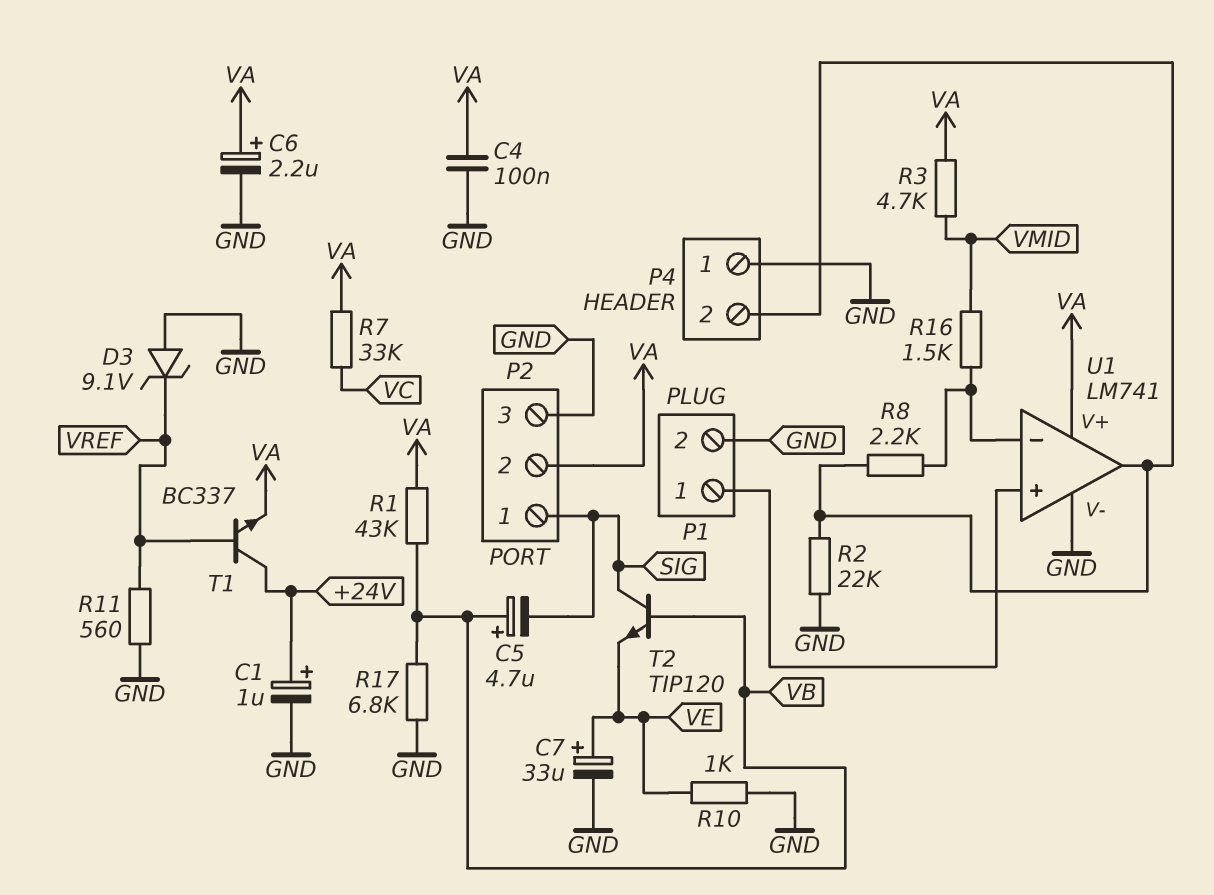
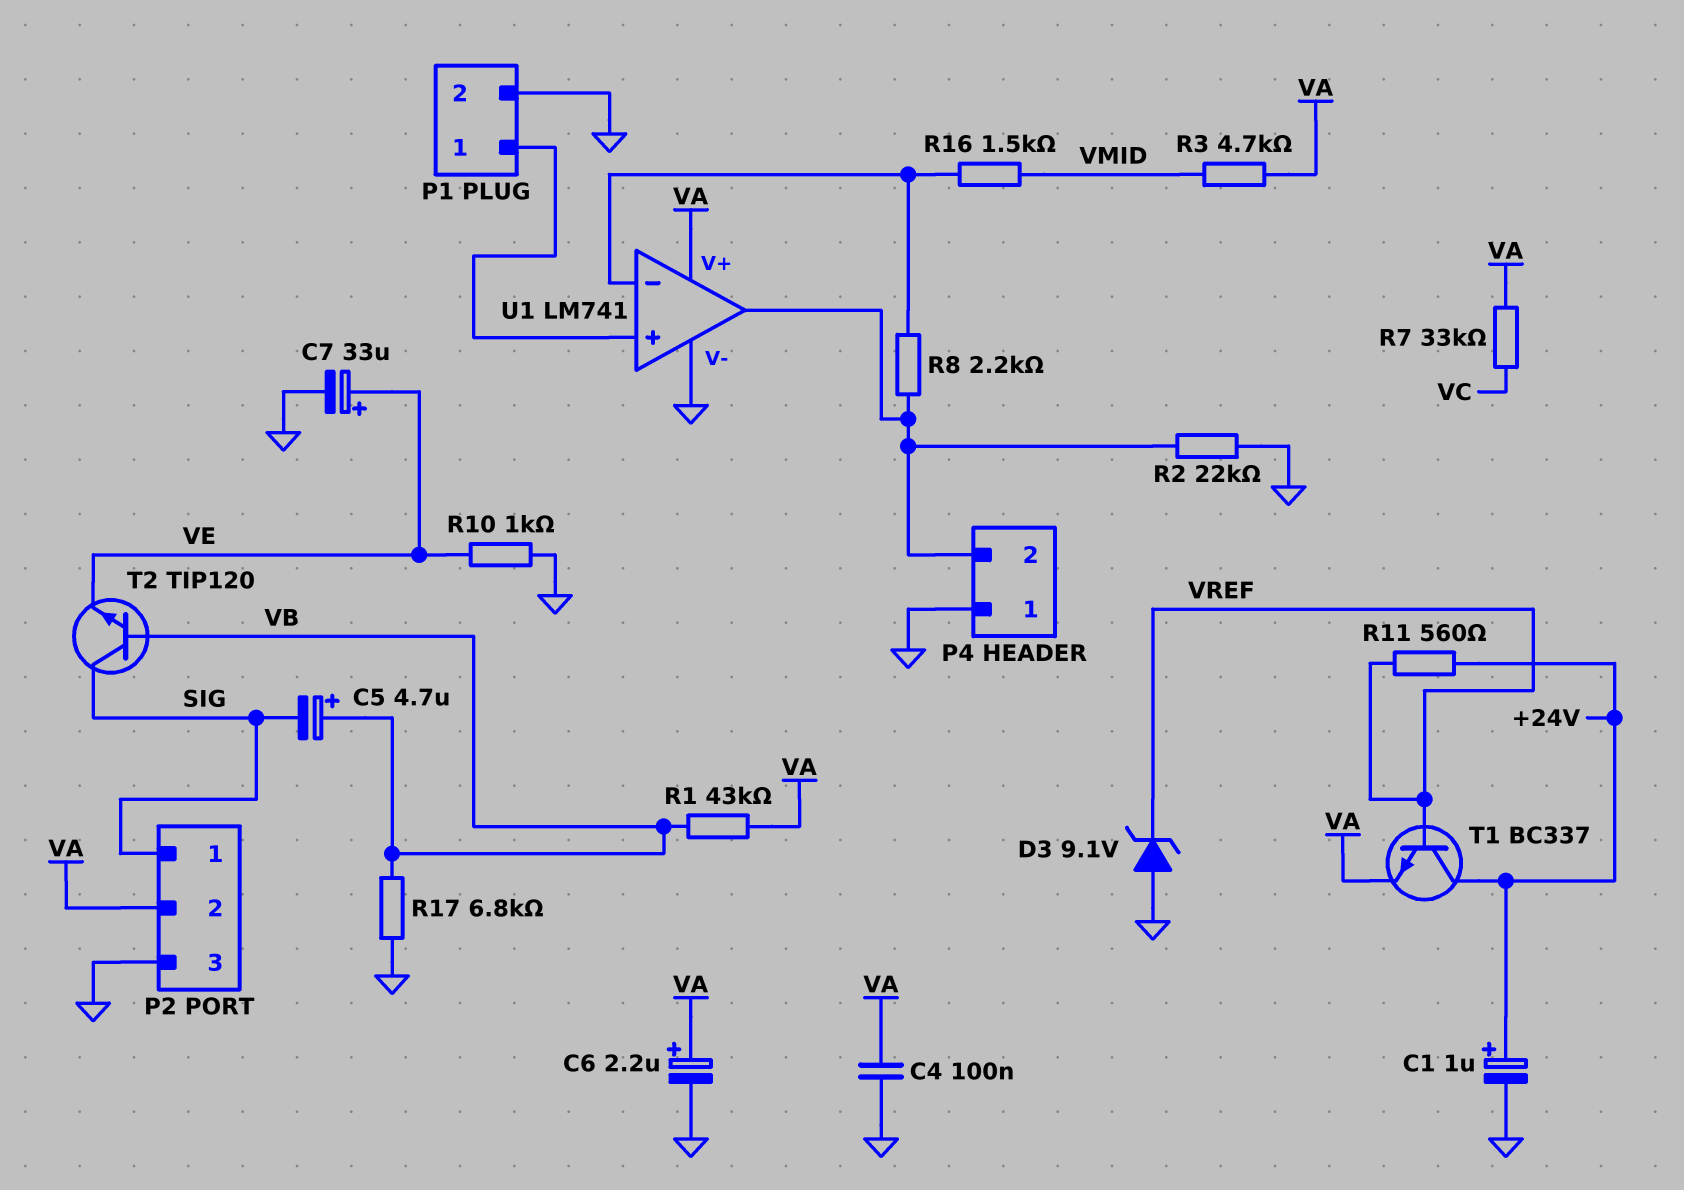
R11: 560 (GND, VREF) -> 560 (+24V, VREF)

